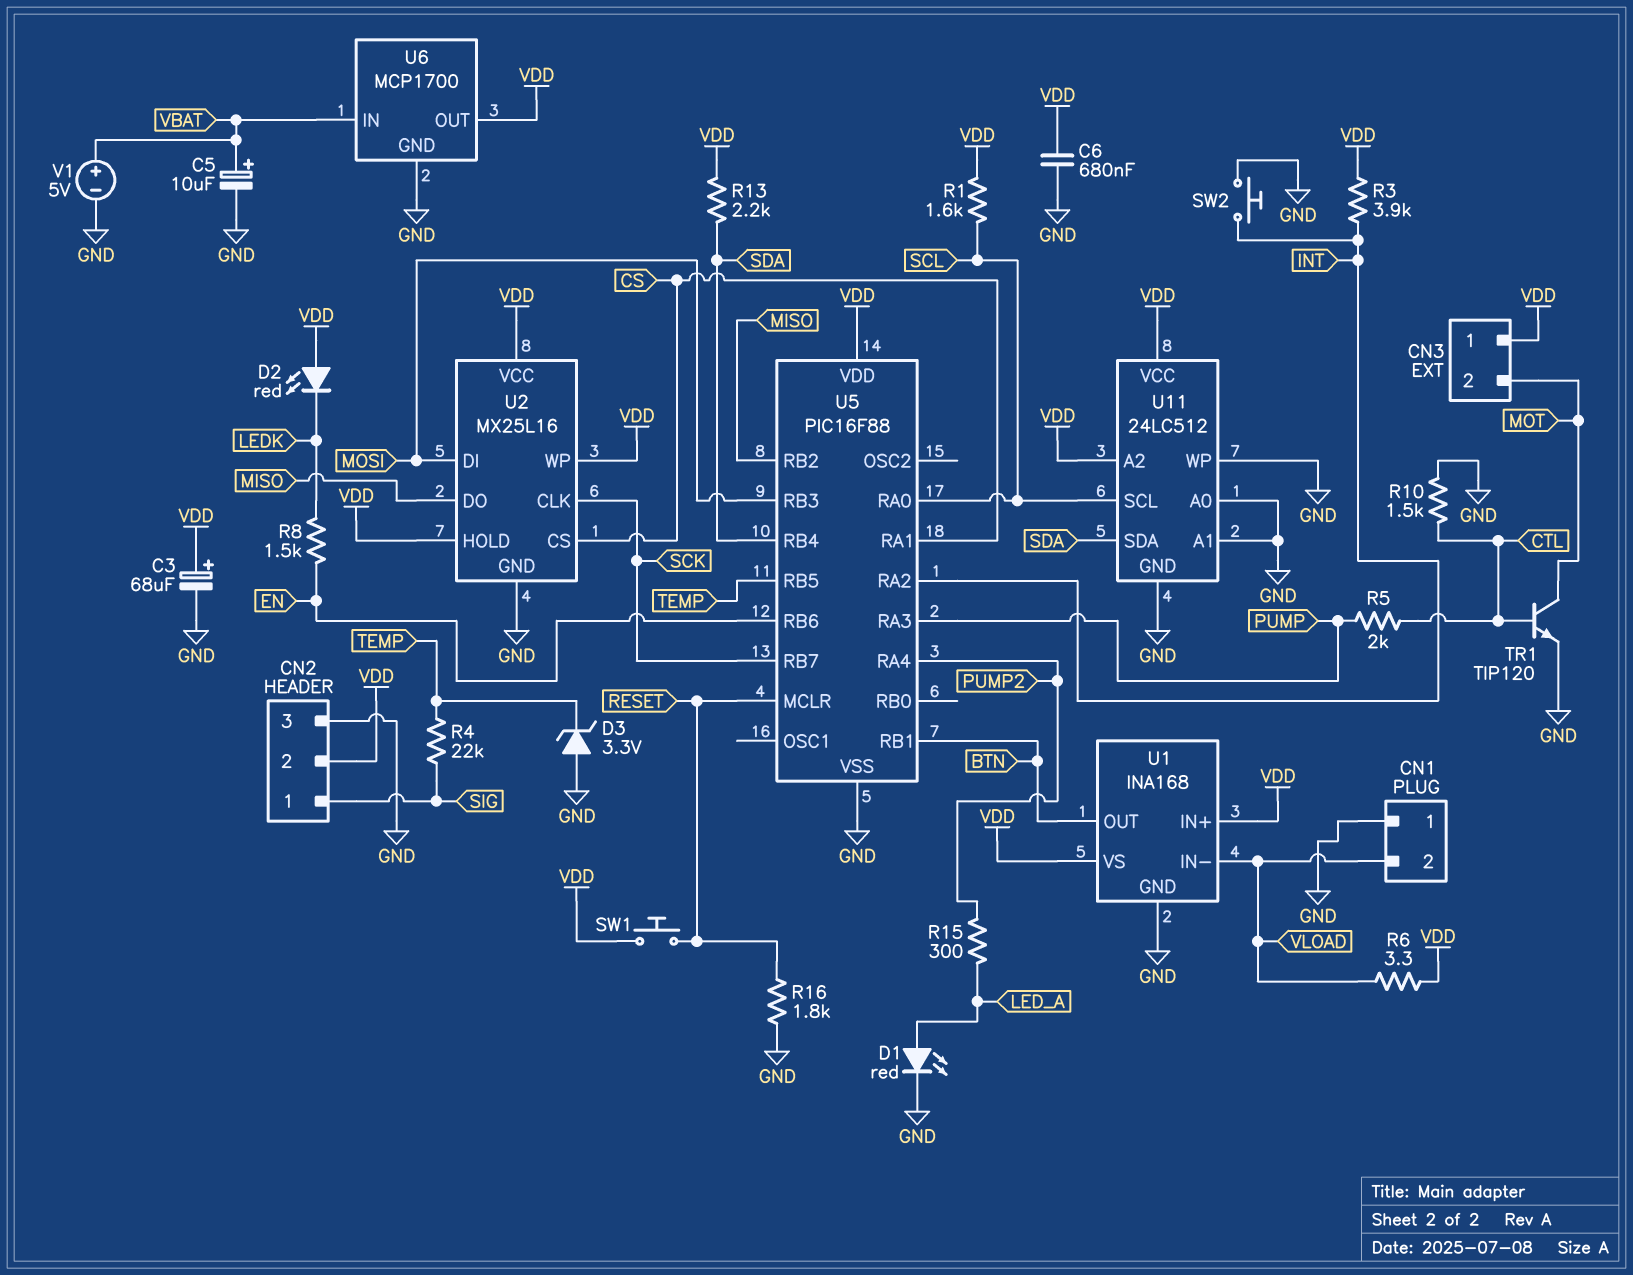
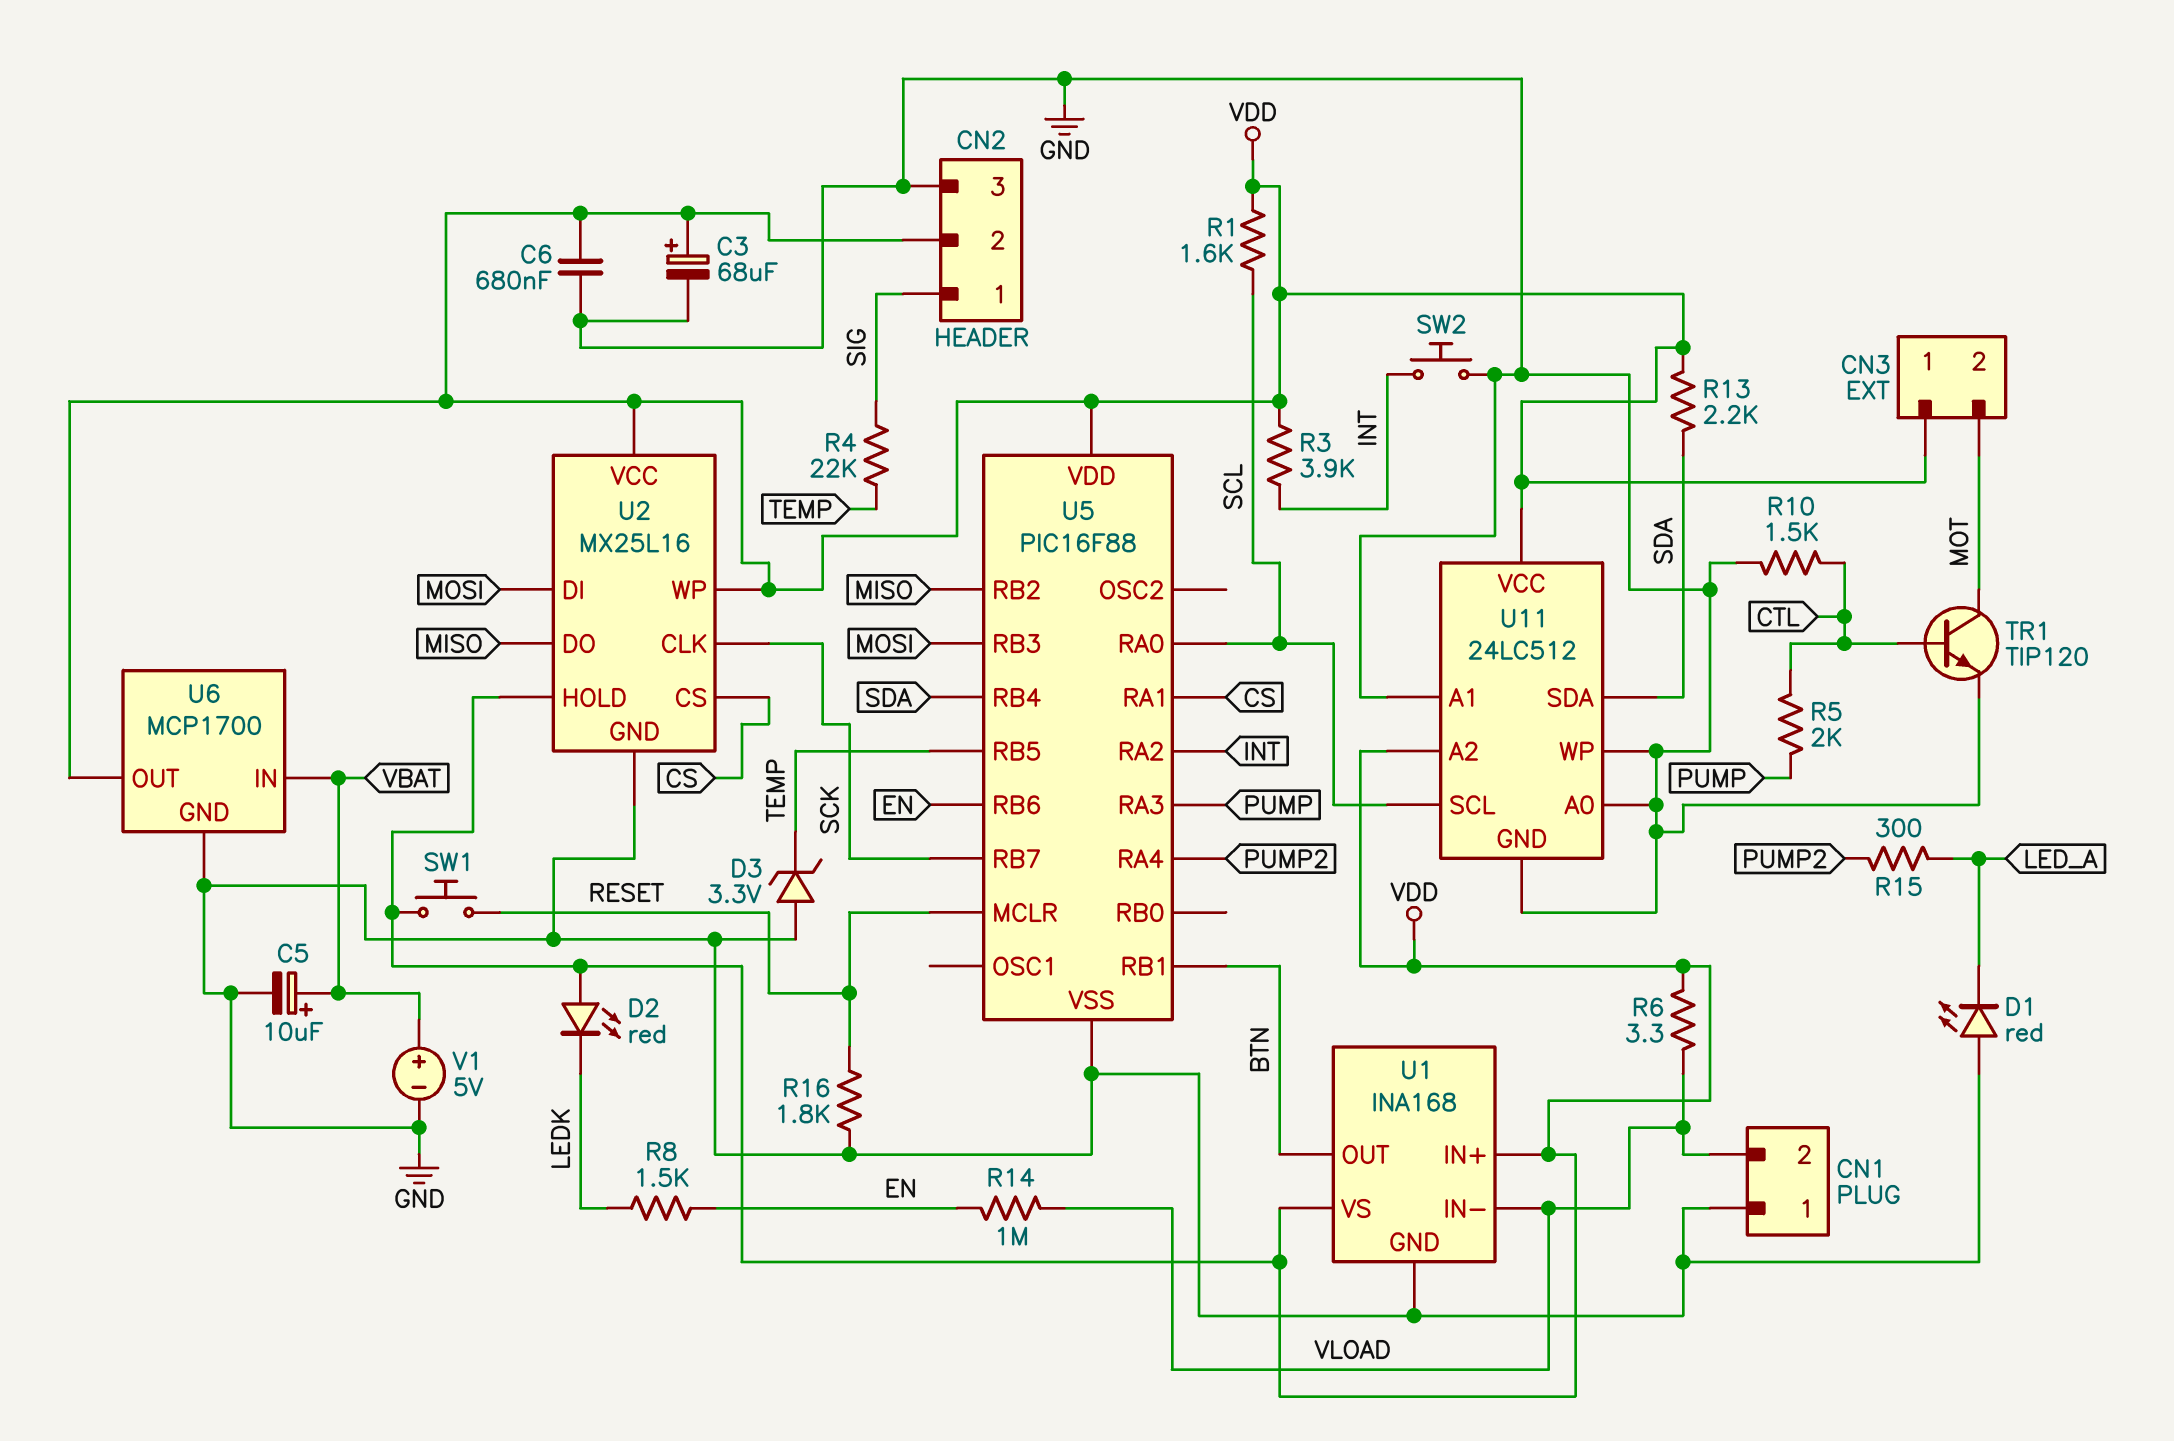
D1: LED red (A LED_A, K GND) -> LED red (A GND, K LED_A)
R14: none -> 1M (EN, VLOAD)

